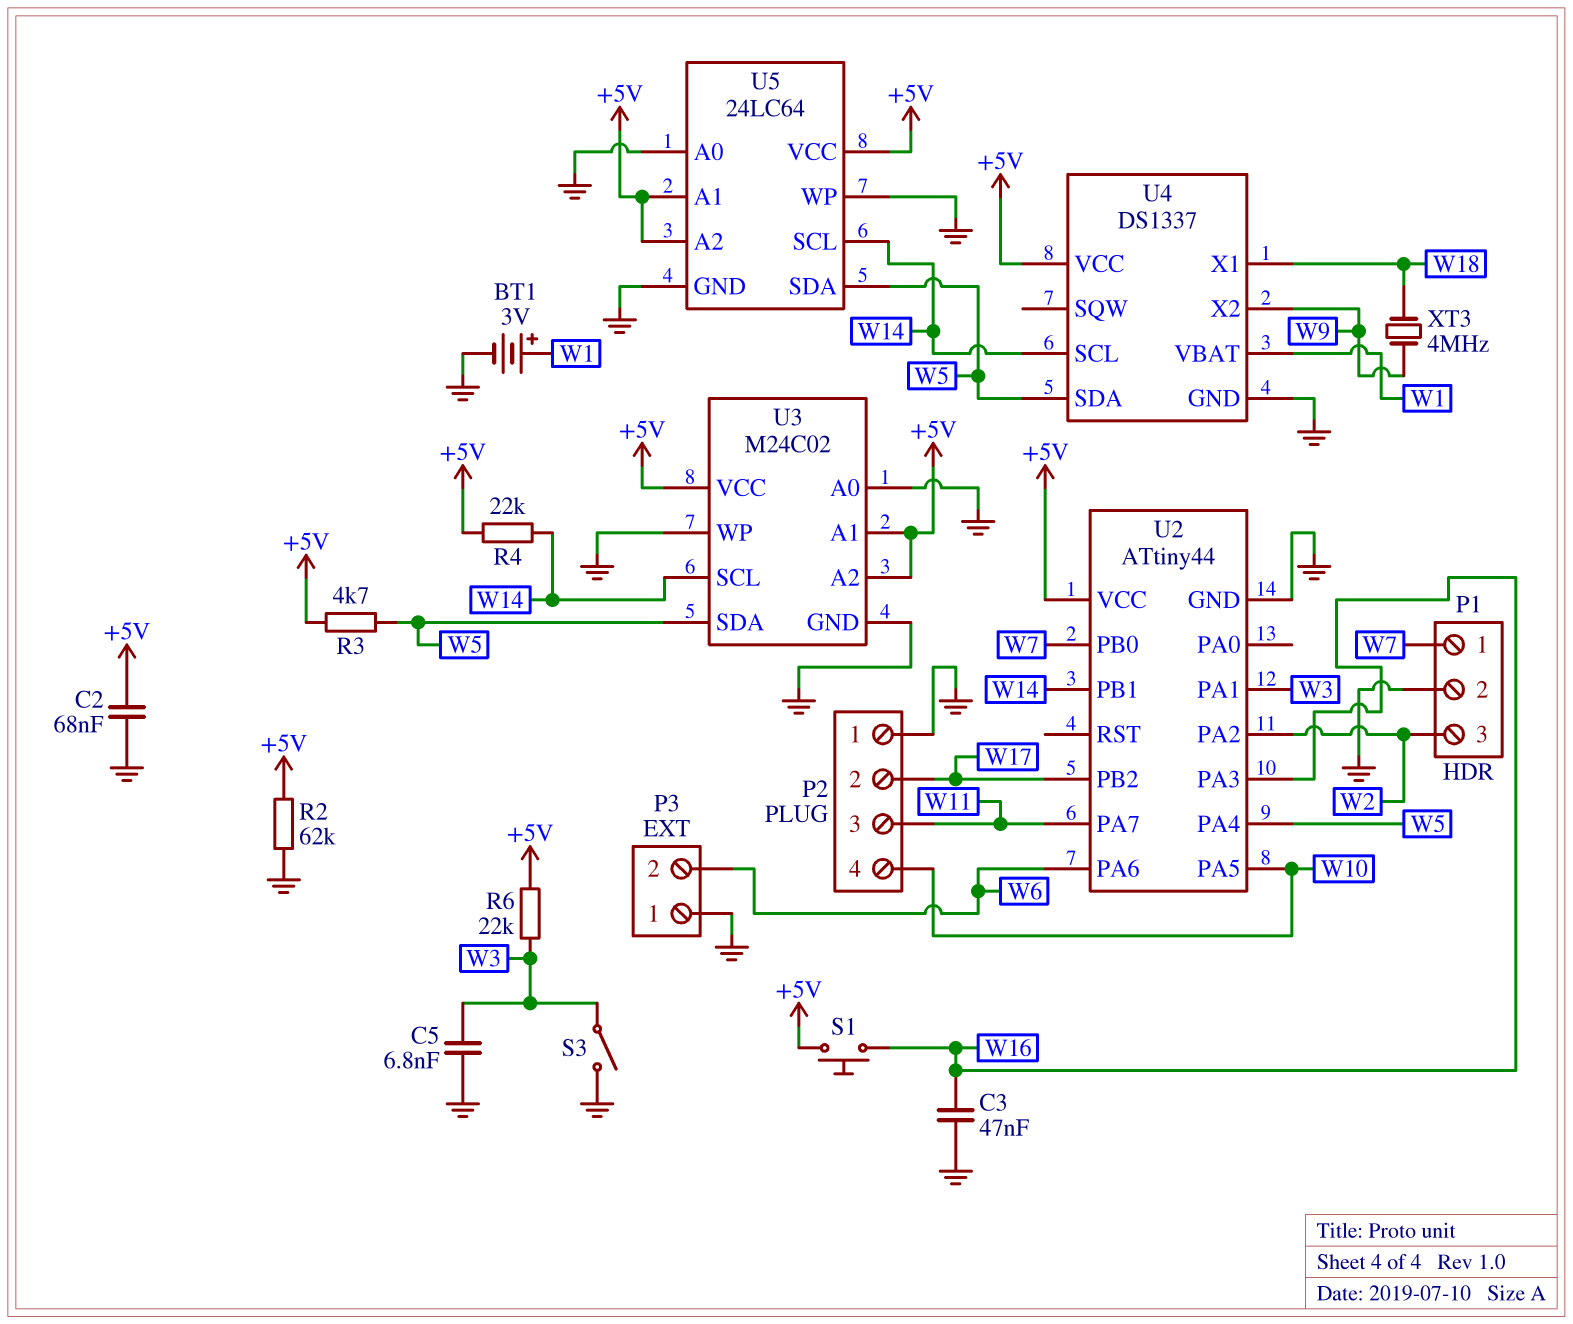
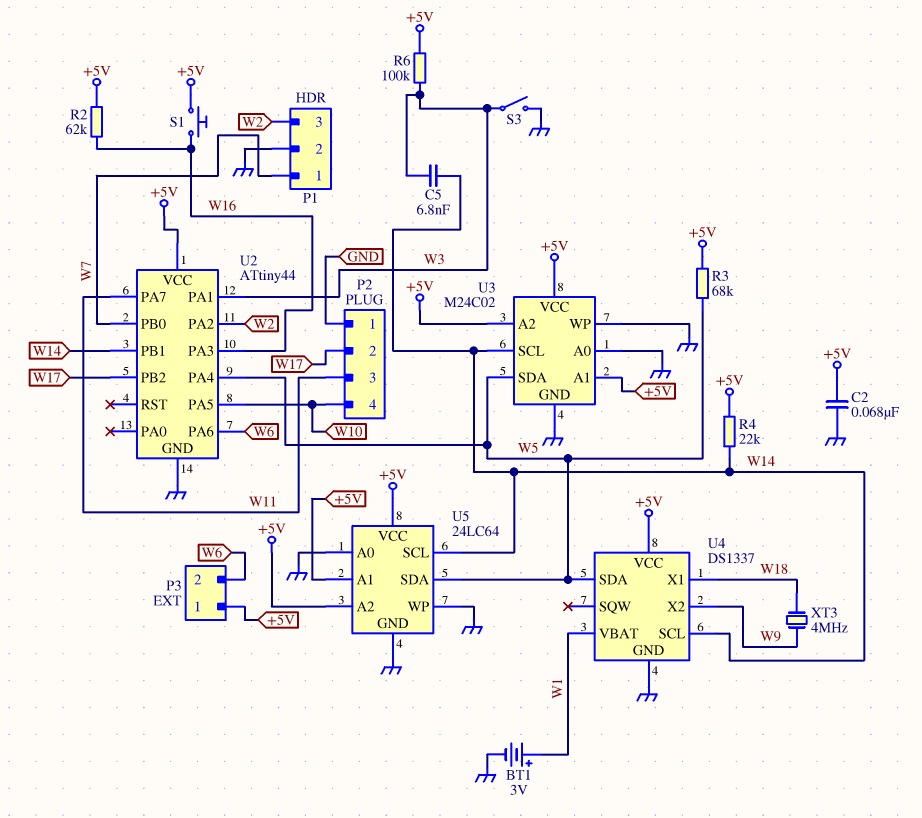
C3: 47nF (GND, W16) -> none
C5: 6.8nF (GND, W3) -> 6.8nF (W3, W14)
P3 pin 1: GND -> +5V
R2: 62k (+5V, GND) -> 62k (+5V, W16)
R3: 4.7k (+5V, W5) -> 68k (+5V, W5)
R6: 22k (+5V, W3) -> 100k (+5V, W3)

